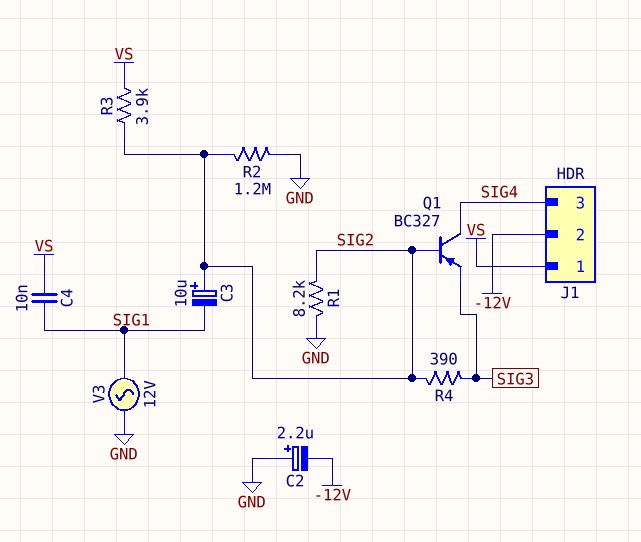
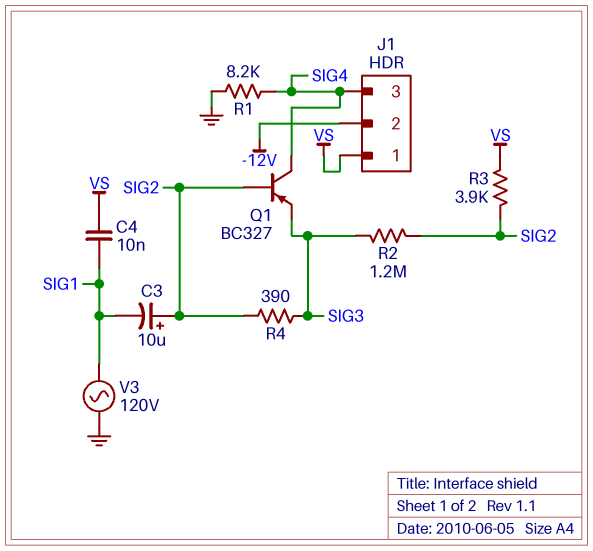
C2: 2.2uF (plus GND, minus -12V) -> none
R1: 8.2k (GND, SIG2) -> 8.2k (GND, SIG4)
R2: 1.2M (GND, SIG2) -> 1.2M (SIG2, SIG3)
V3: AC 12V (GND, SIG1) -> AC 120V (GND, SIG1)

